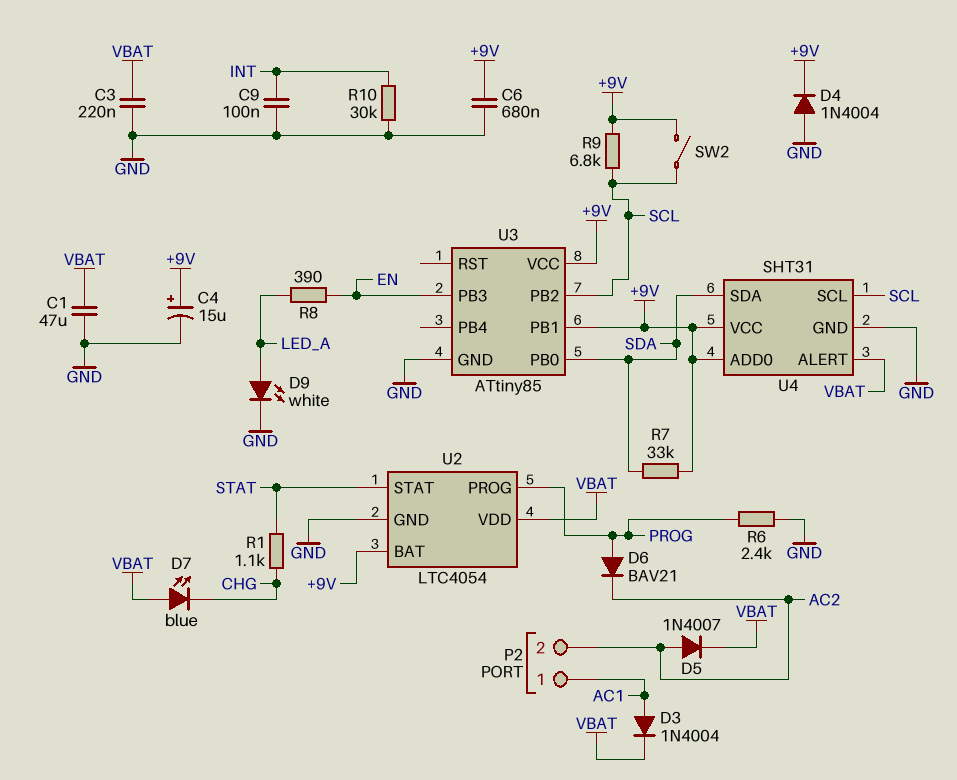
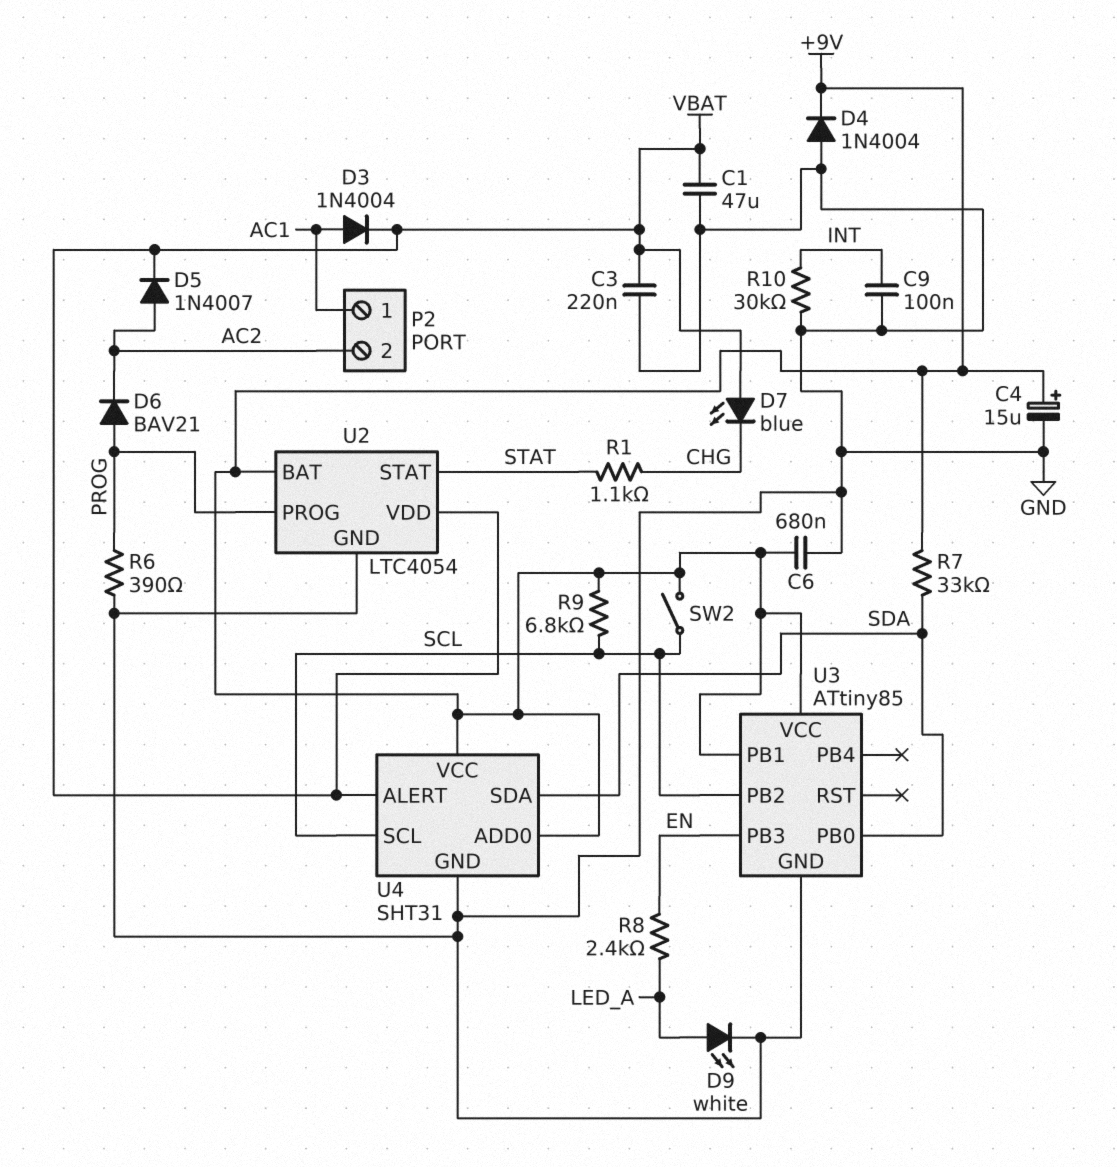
R6: 2.4k (GND, PROG) -> 390 (GND, PROG)
R8: 390 (EN, LED_A) -> 2.4k (EN, LED_A)

